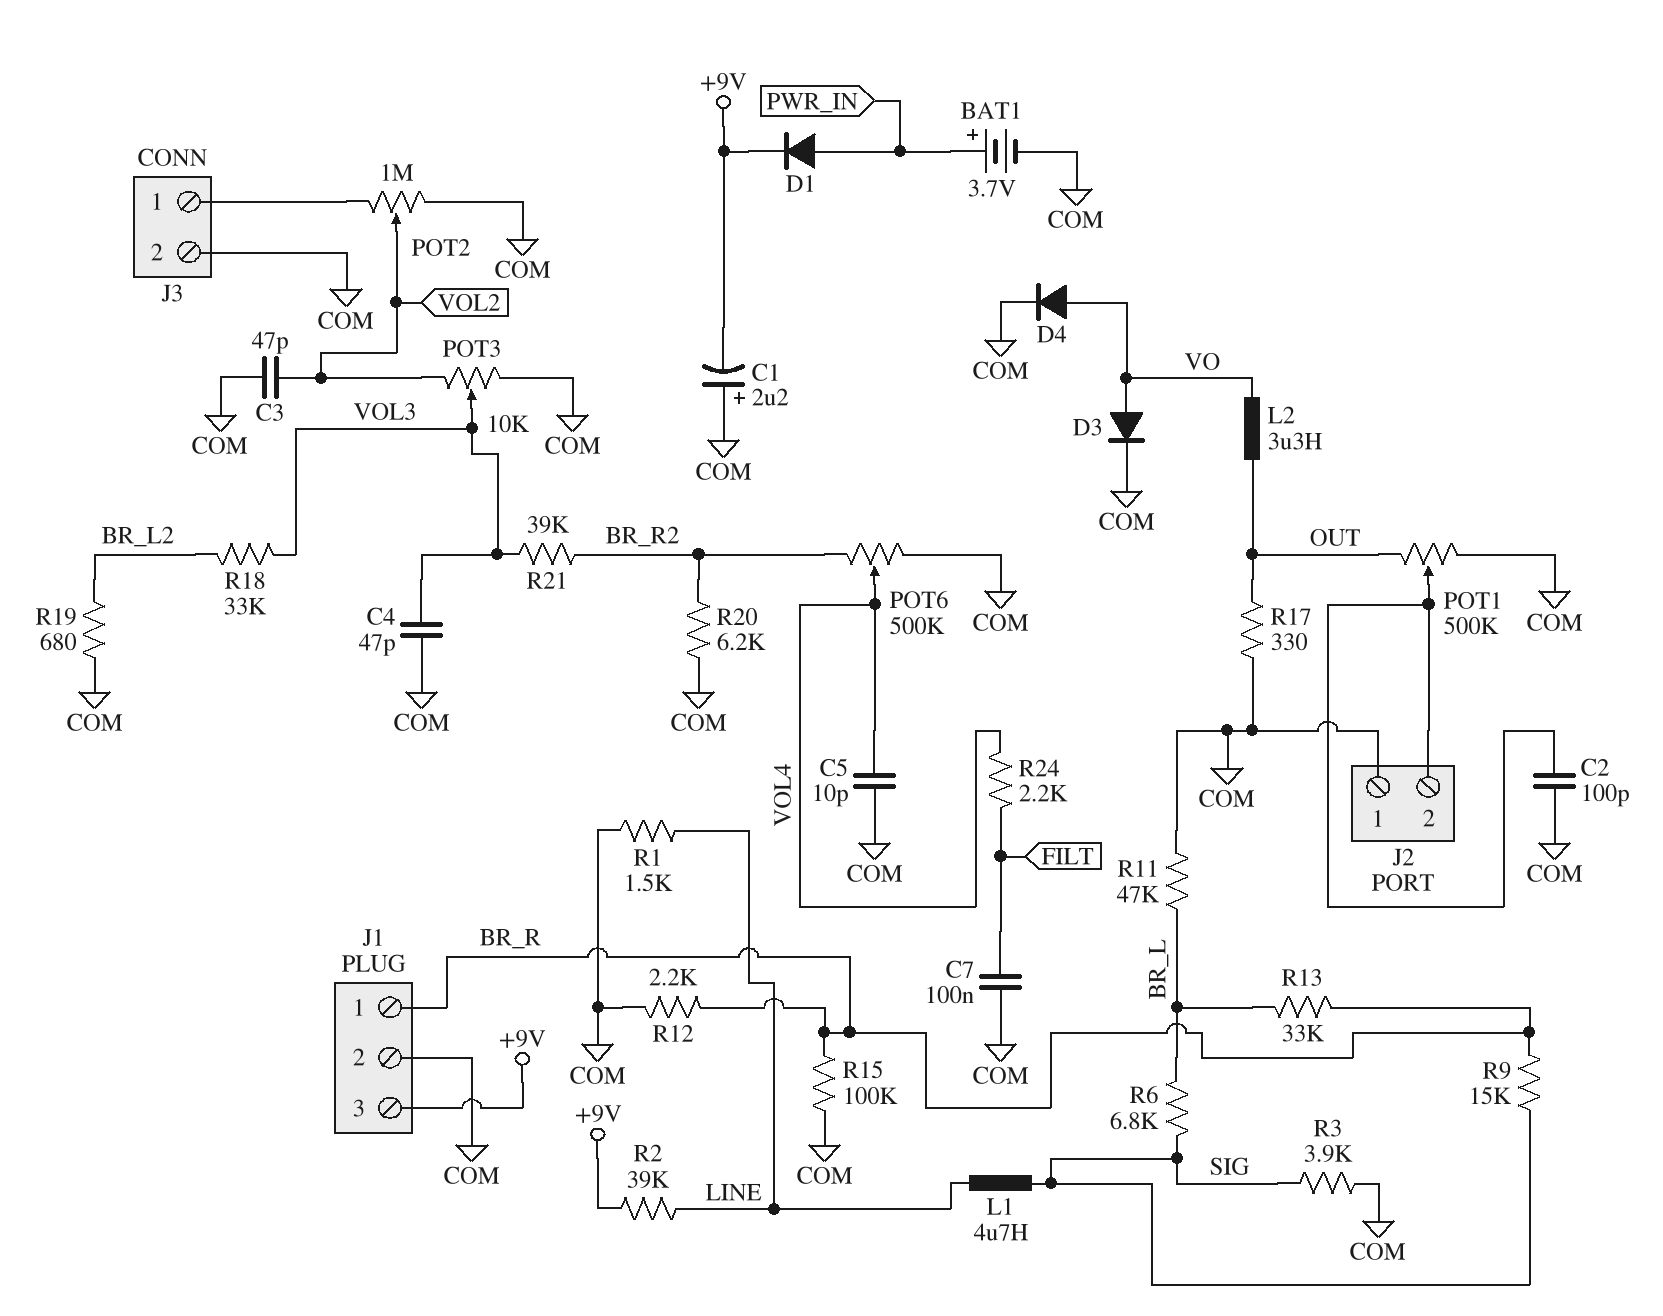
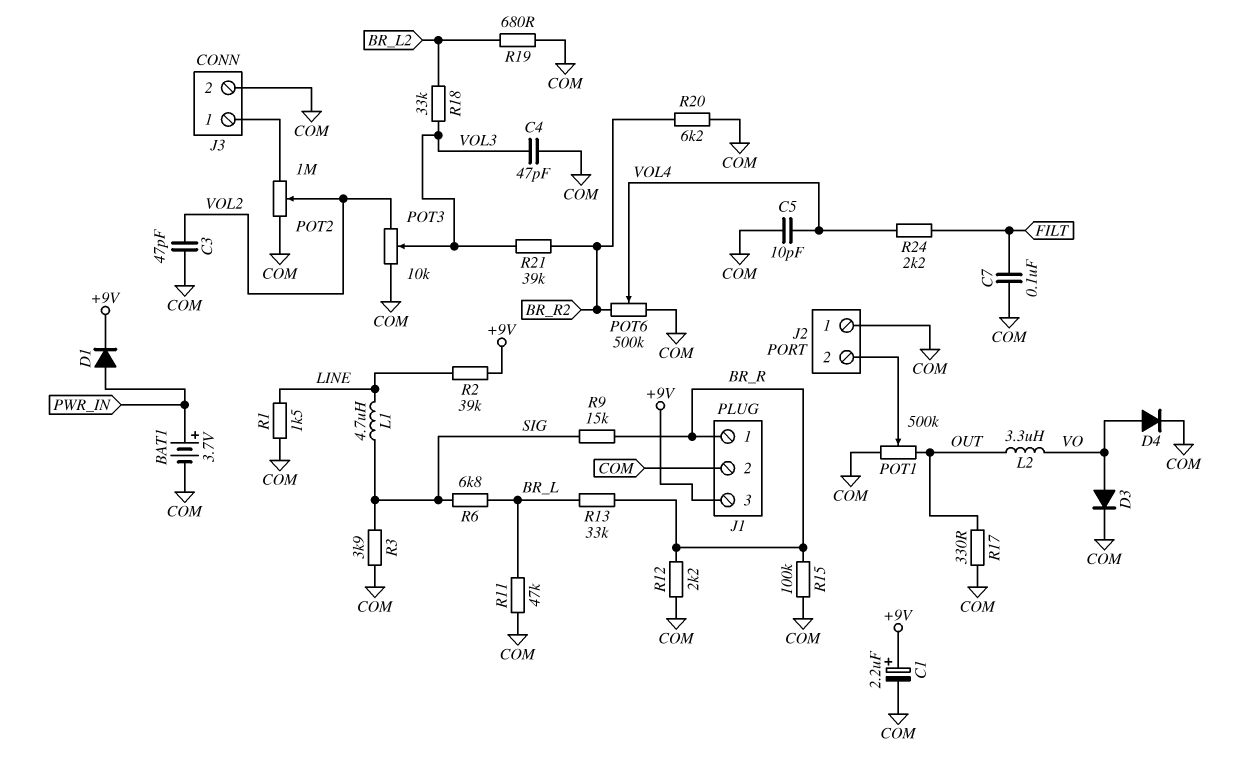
C1: 2.2uF (plus COM, minus +9V) -> 2.2uF (plus +9V, minus COM)
C2: 100pF (COM, J2/2) -> none

